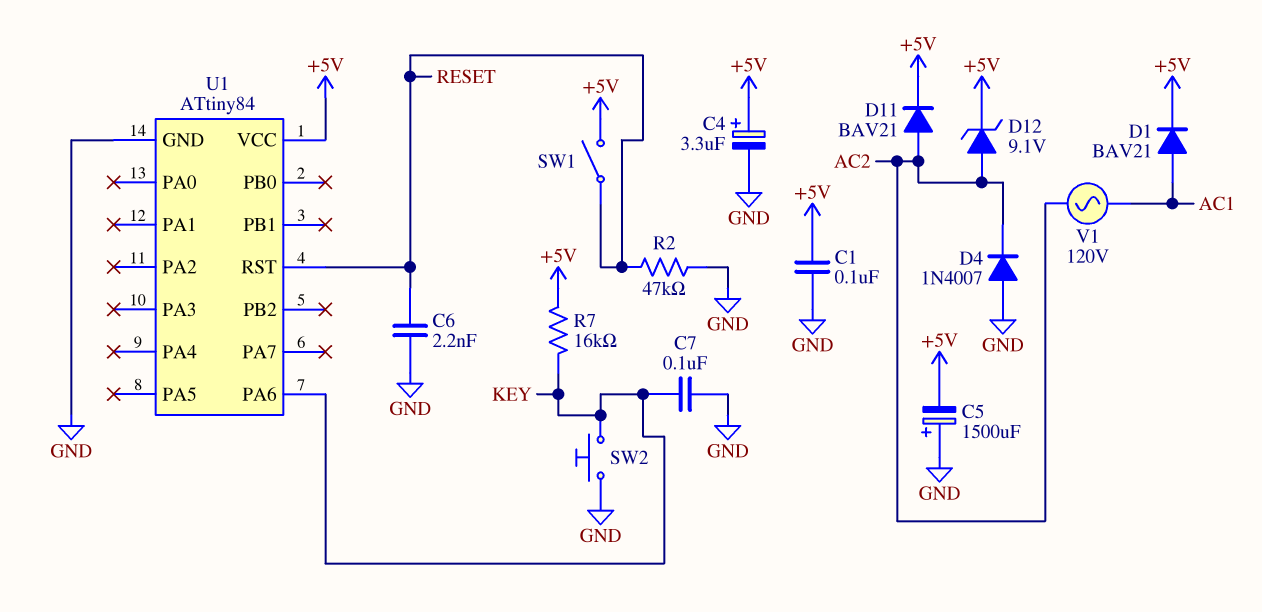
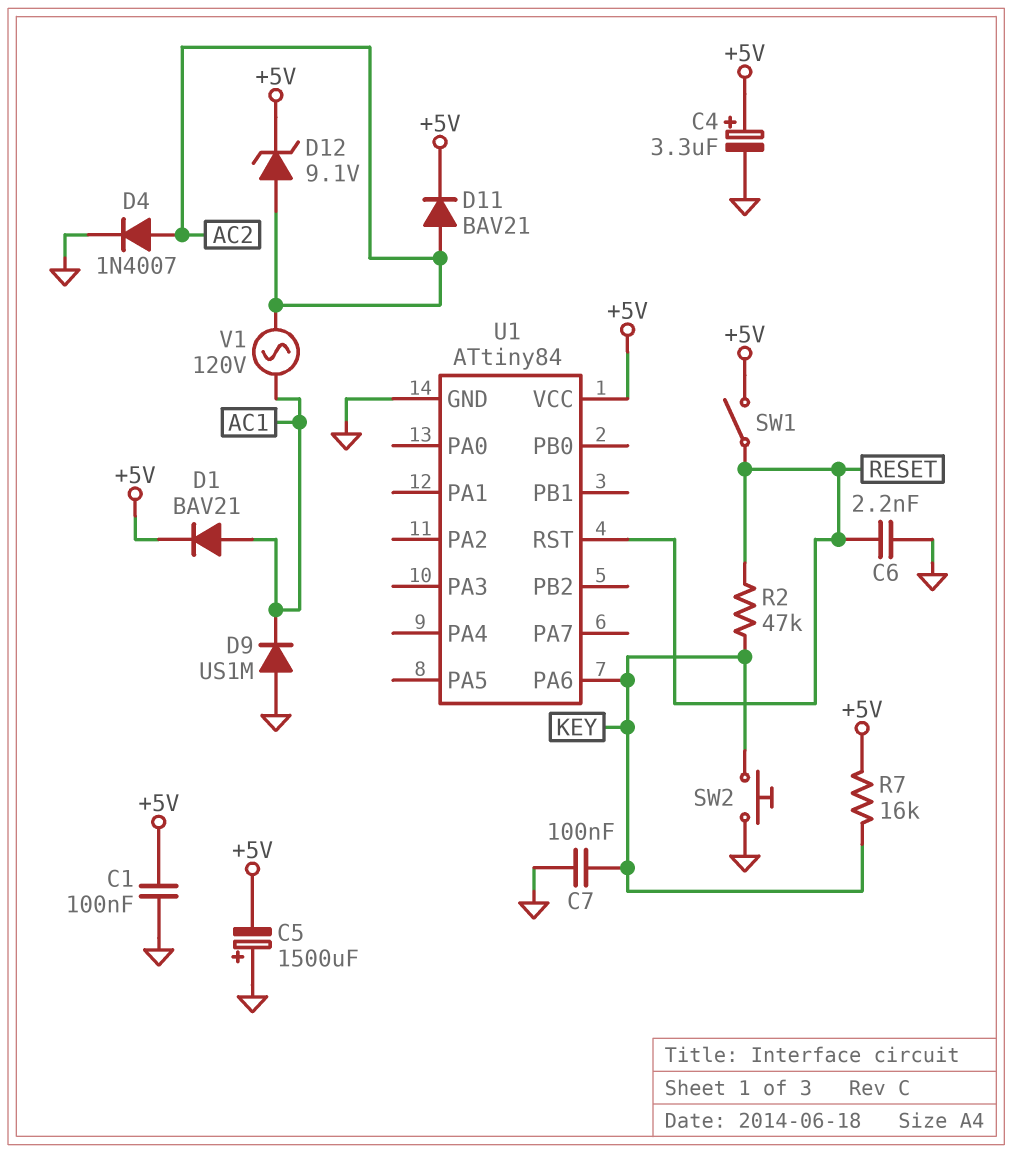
D4: diode 1N4007 (A GND, K AC2) -> diode 1N4007 (A AC2, K GND)
D9: none -> diode US1M (A GND, K AC1)
R2: 47k (GND, RESET) -> 47k (KEY, RESET)

